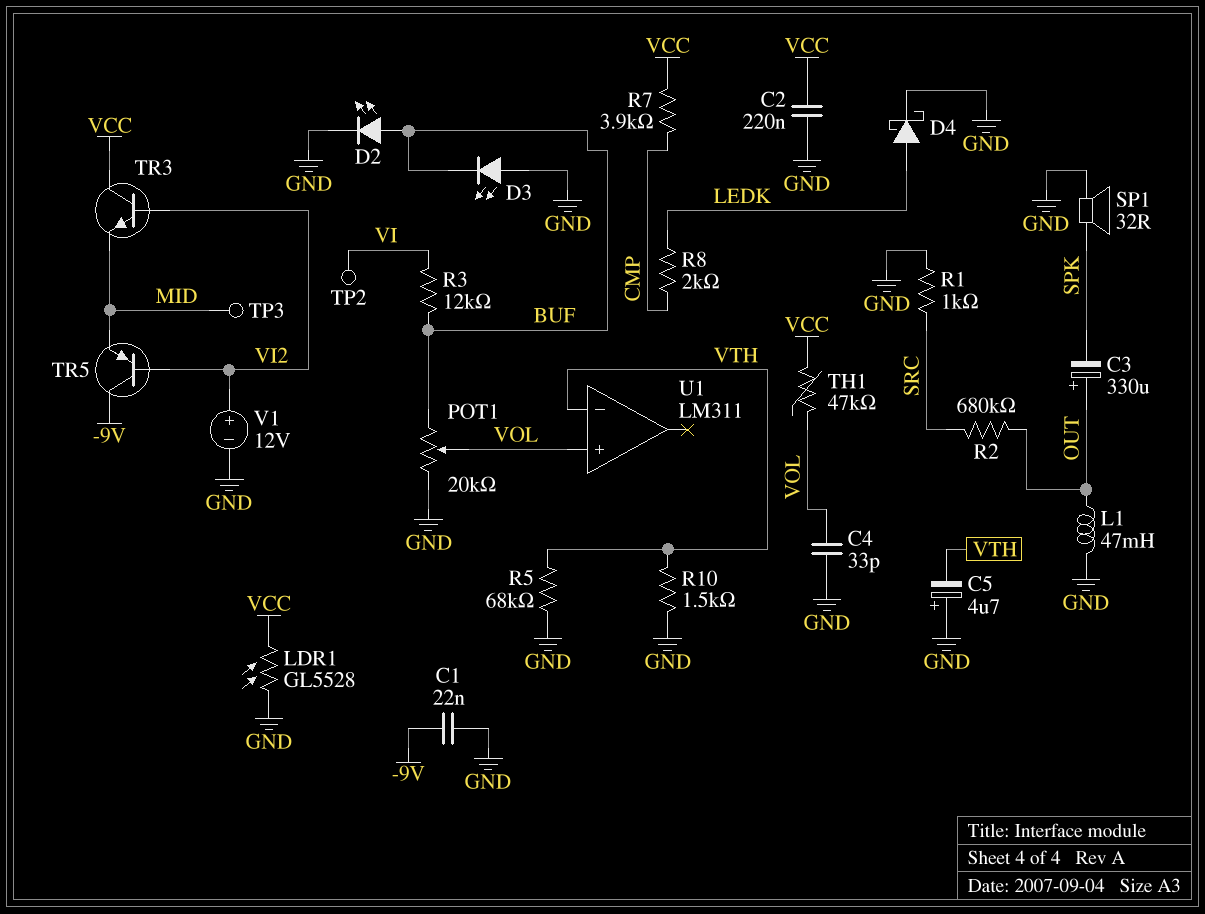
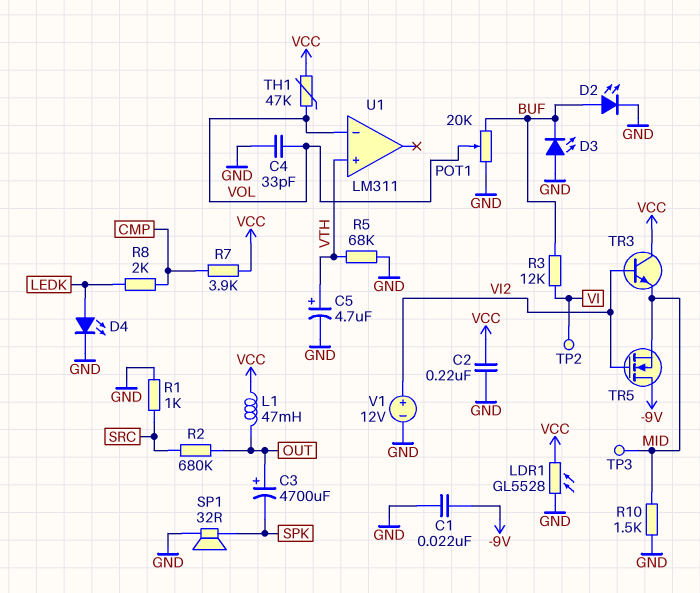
C3: 330uF (plus OUT, minus SPK) -> 4700uF (plus OUT, minus SPK)
C5: 4.7uF (plus GND, minus VTH) -> 4.7uF (plus VTH, minus GND)
D4: schottky (A LEDK, K GND) -> LED (A LEDK, K GND)
L1: 47mH (GND, OUT) -> 47mH (OUT, VCC)
R10: 1.5k (GND, VTH) -> 1.5k (GND, MID)
TR5: PNP (B VI2, C -9V, E MID) -> NMOS (G VI2, D -9V, S MID)
U1 pin in+: VOL -> VTH
U1 pin in-: VTH -> VOL

